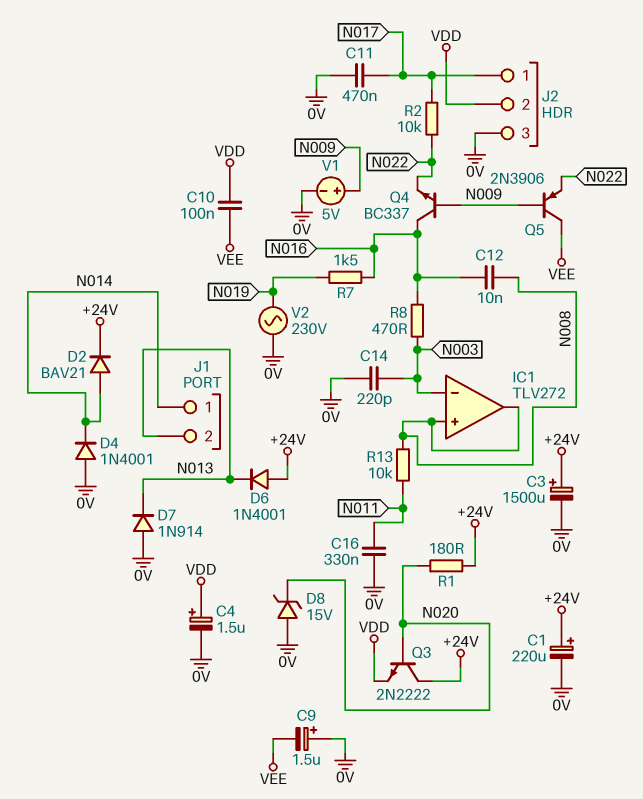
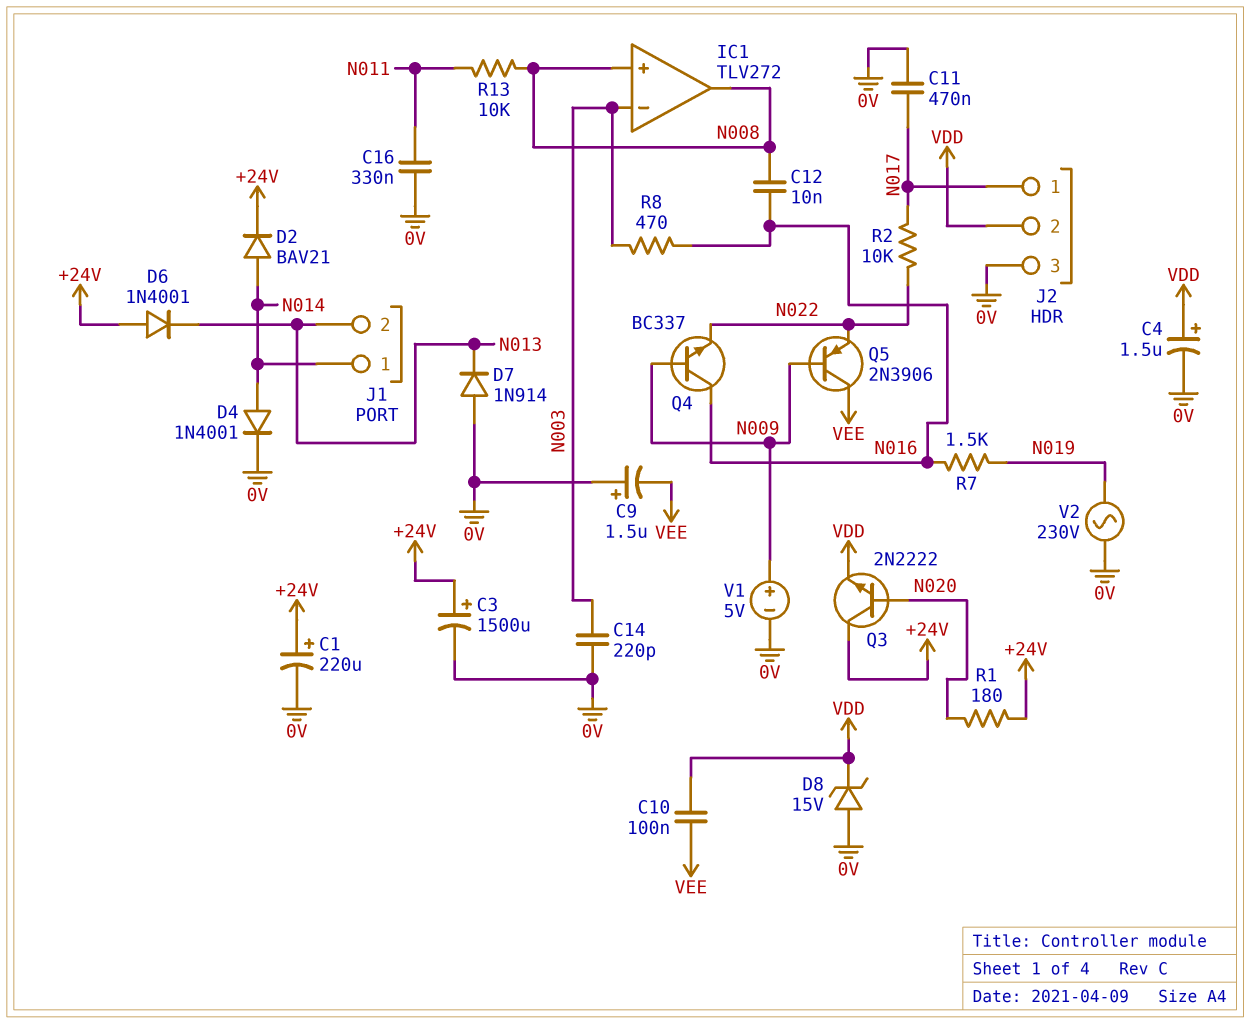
D4: diode 1N4001 (A 0V, K N014) -> diode 1N4001 (A N014, K 0V)
D8: zener 15V (A 0V, K N020) -> zener 15V (A 0V, K VDD)

